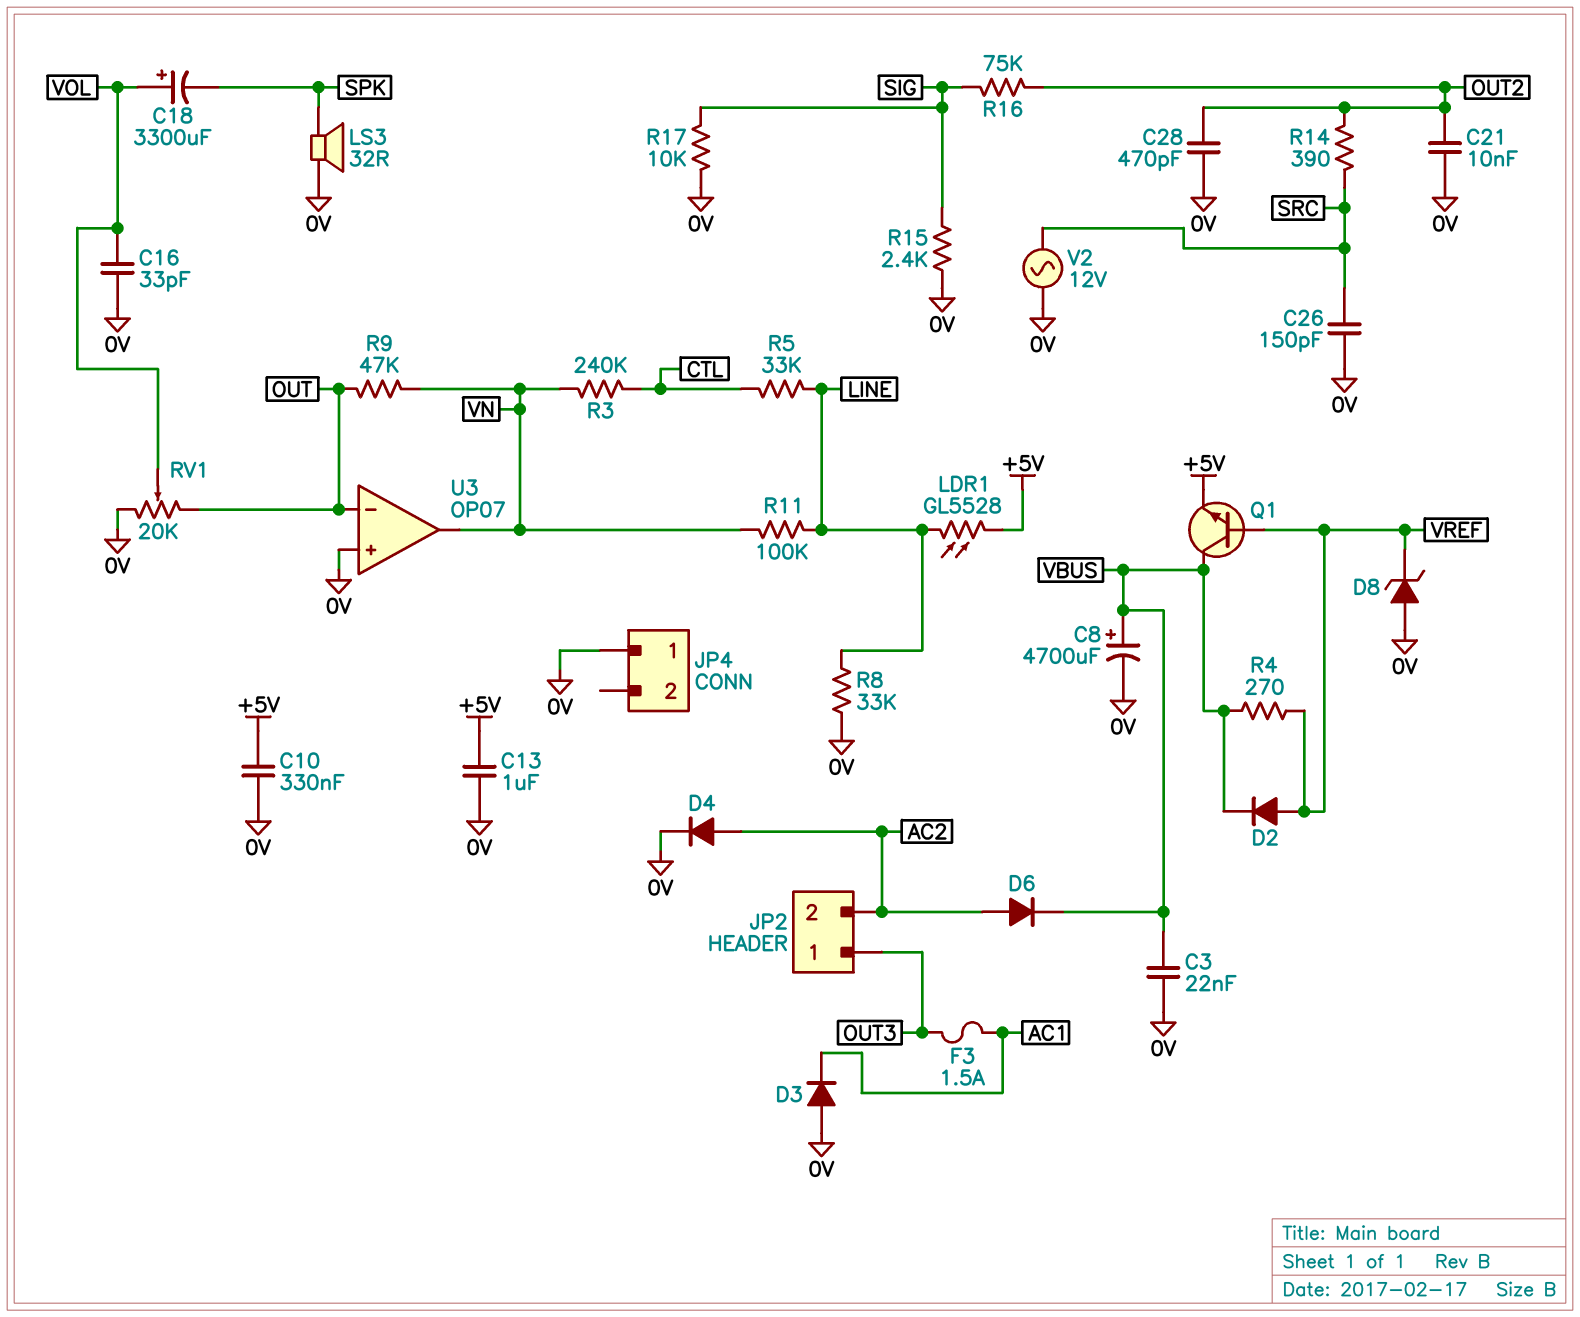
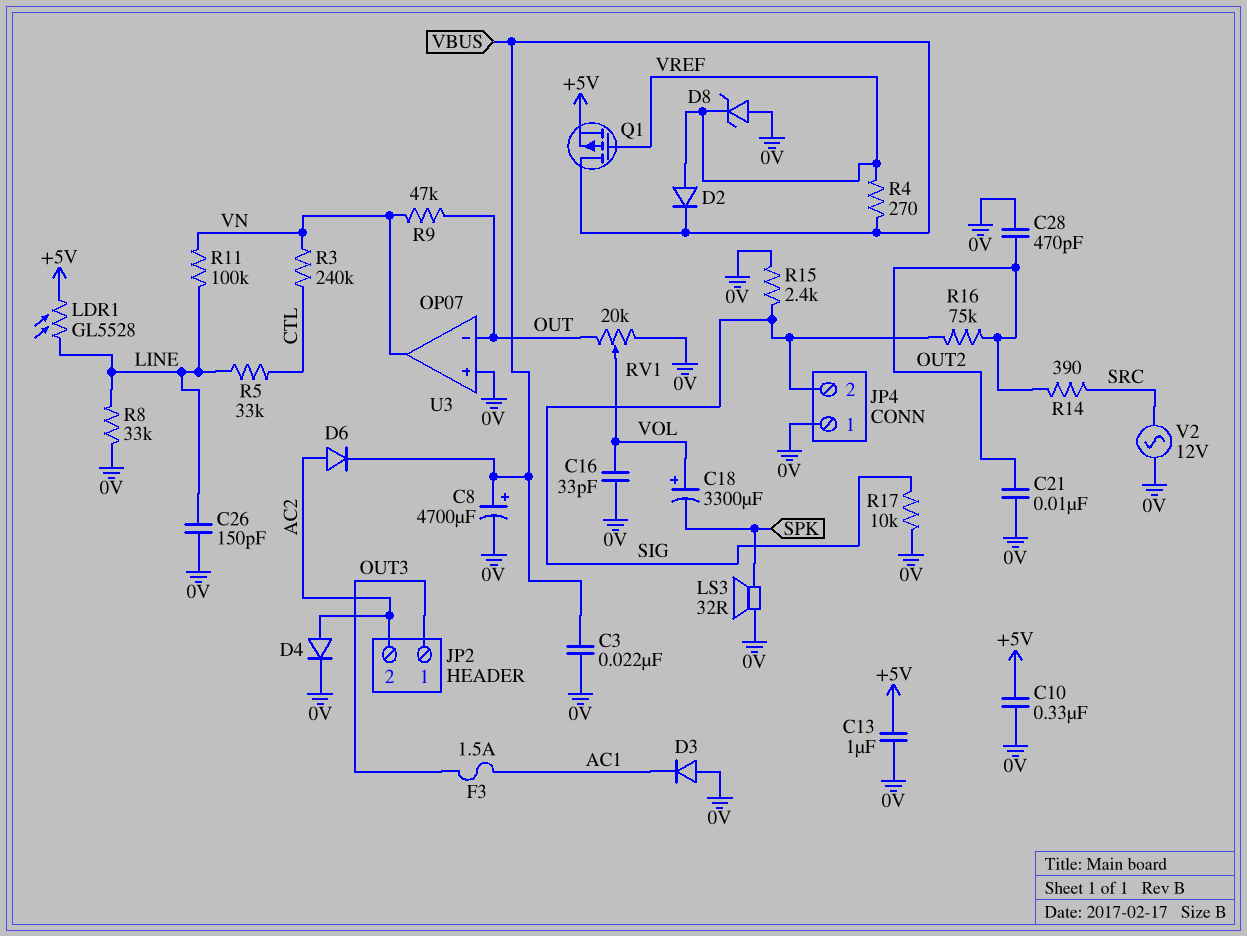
C26: 150pF (0V, SRC) -> 150pF (0V, LINE)
JP4 pin 2: none -> SIG
Q1: NPN (B VREF, C VBUS, E +5V) -> PMOS (G VREF, D VBUS, S +5V)

